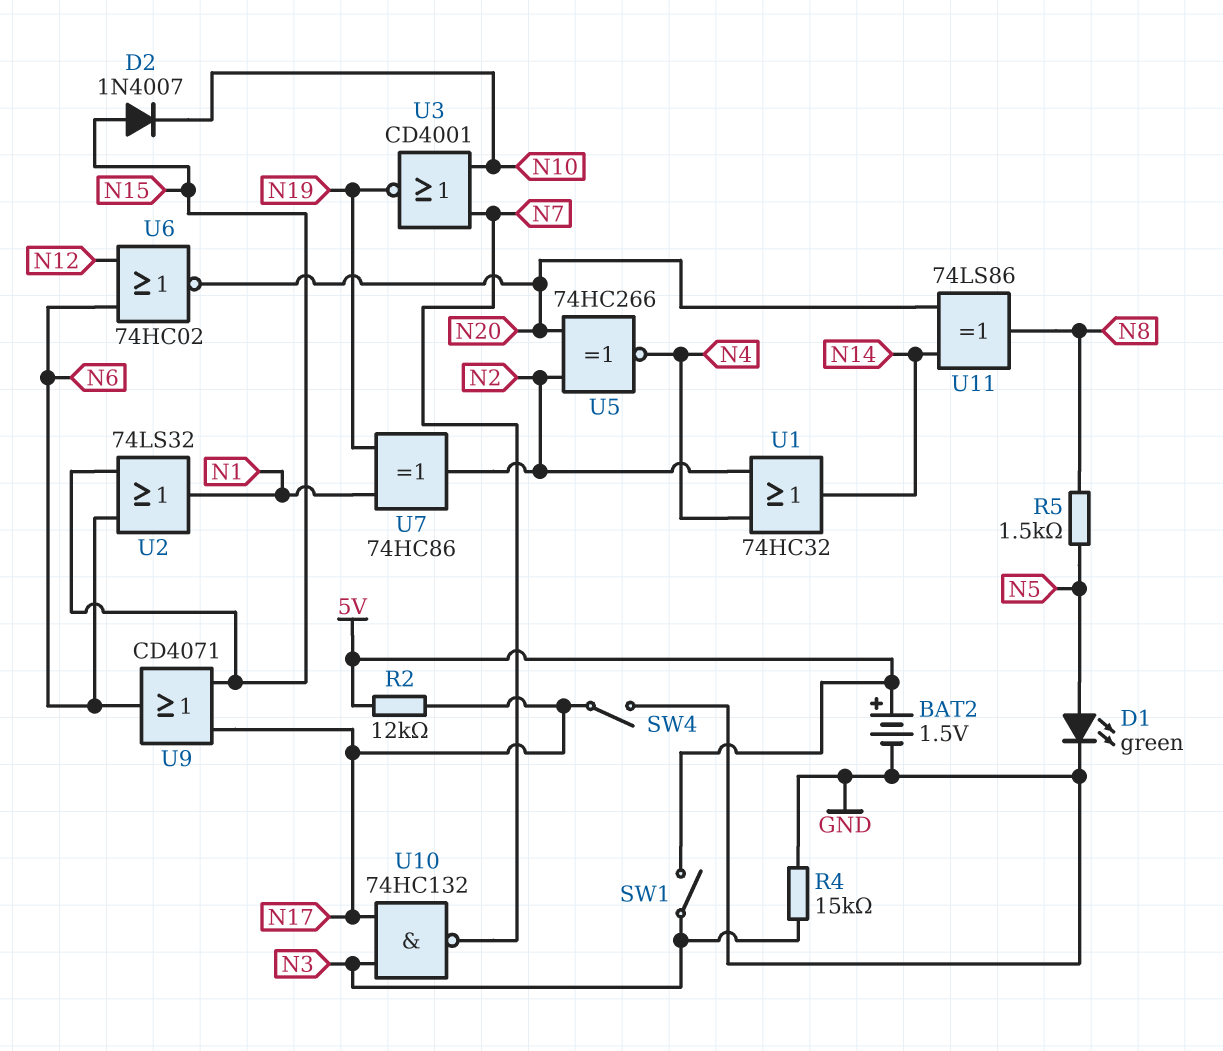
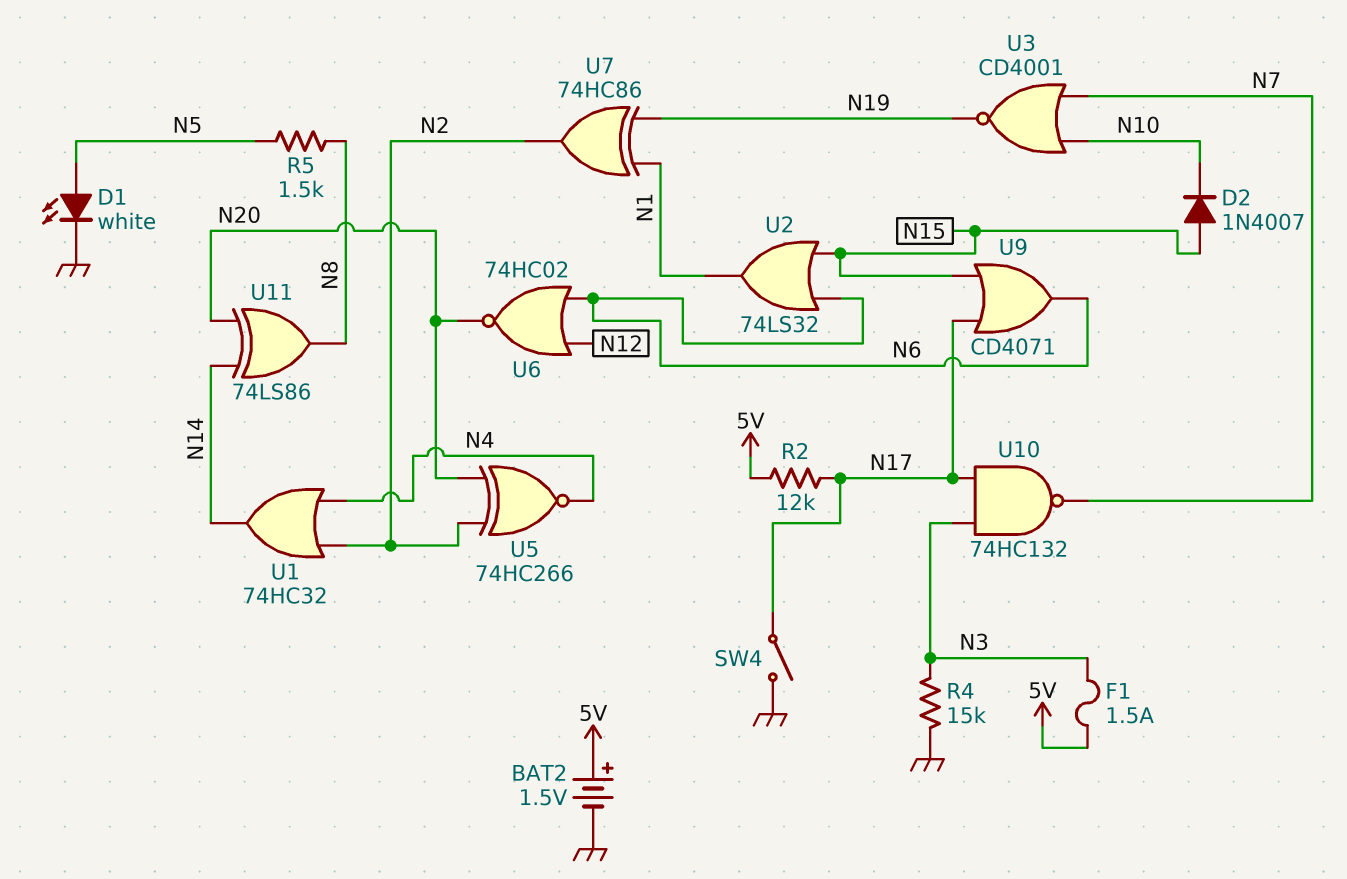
D1: LED green (A N5, K GND) -> LED white (A N5, K GND)
F1: none -> 1.5A (5V, N3)
SW1: switch (5V, N3) -> none

